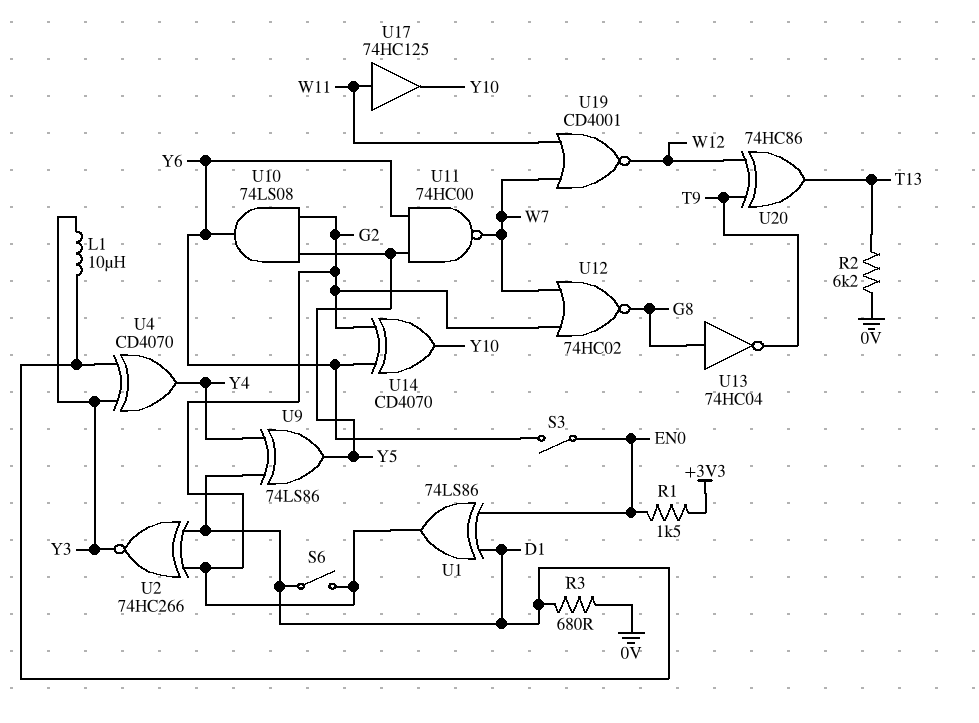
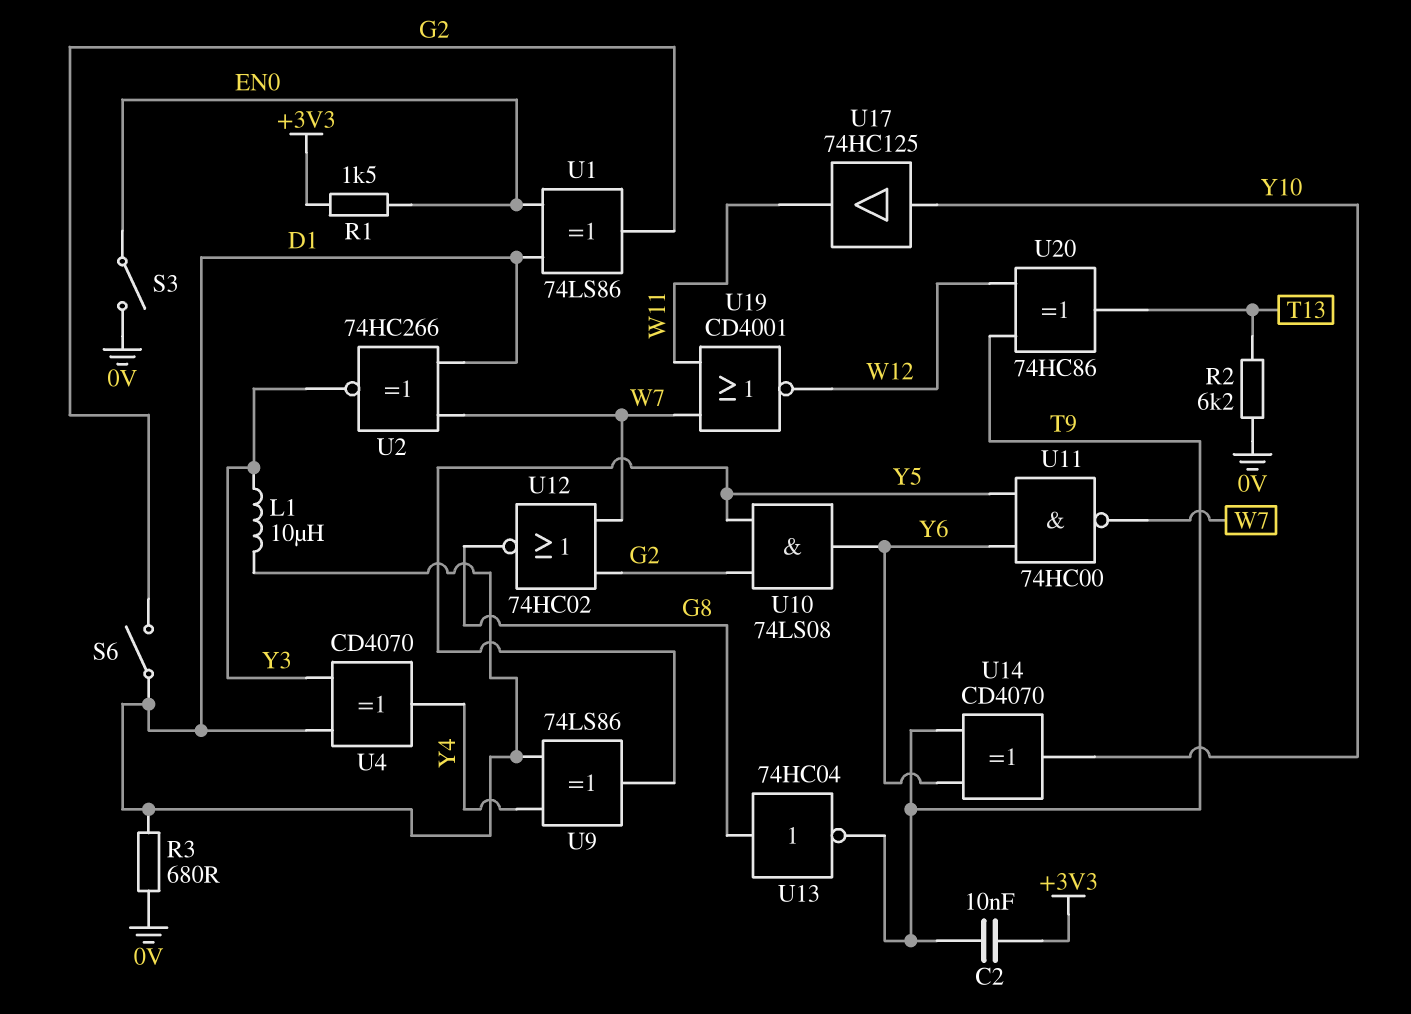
C2: none -> 10nF (+3V3, T9)
S3: switch (EN0, Y6) -> switch (0V, EN0)
U2: XNOR 74HC266 (in D1, in G2, out Y3) -> XNOR 74HC266 (in D1, in W7, out Y3)
U14: XOR CD4070 (in G2, in Y6, out Y10) -> XOR CD4070 (in T9, in Y6, out Y10)
U17: buffer 74HC125 (in W11, out Y10) -> buffer 74HC125 (in Y10, out W11)

